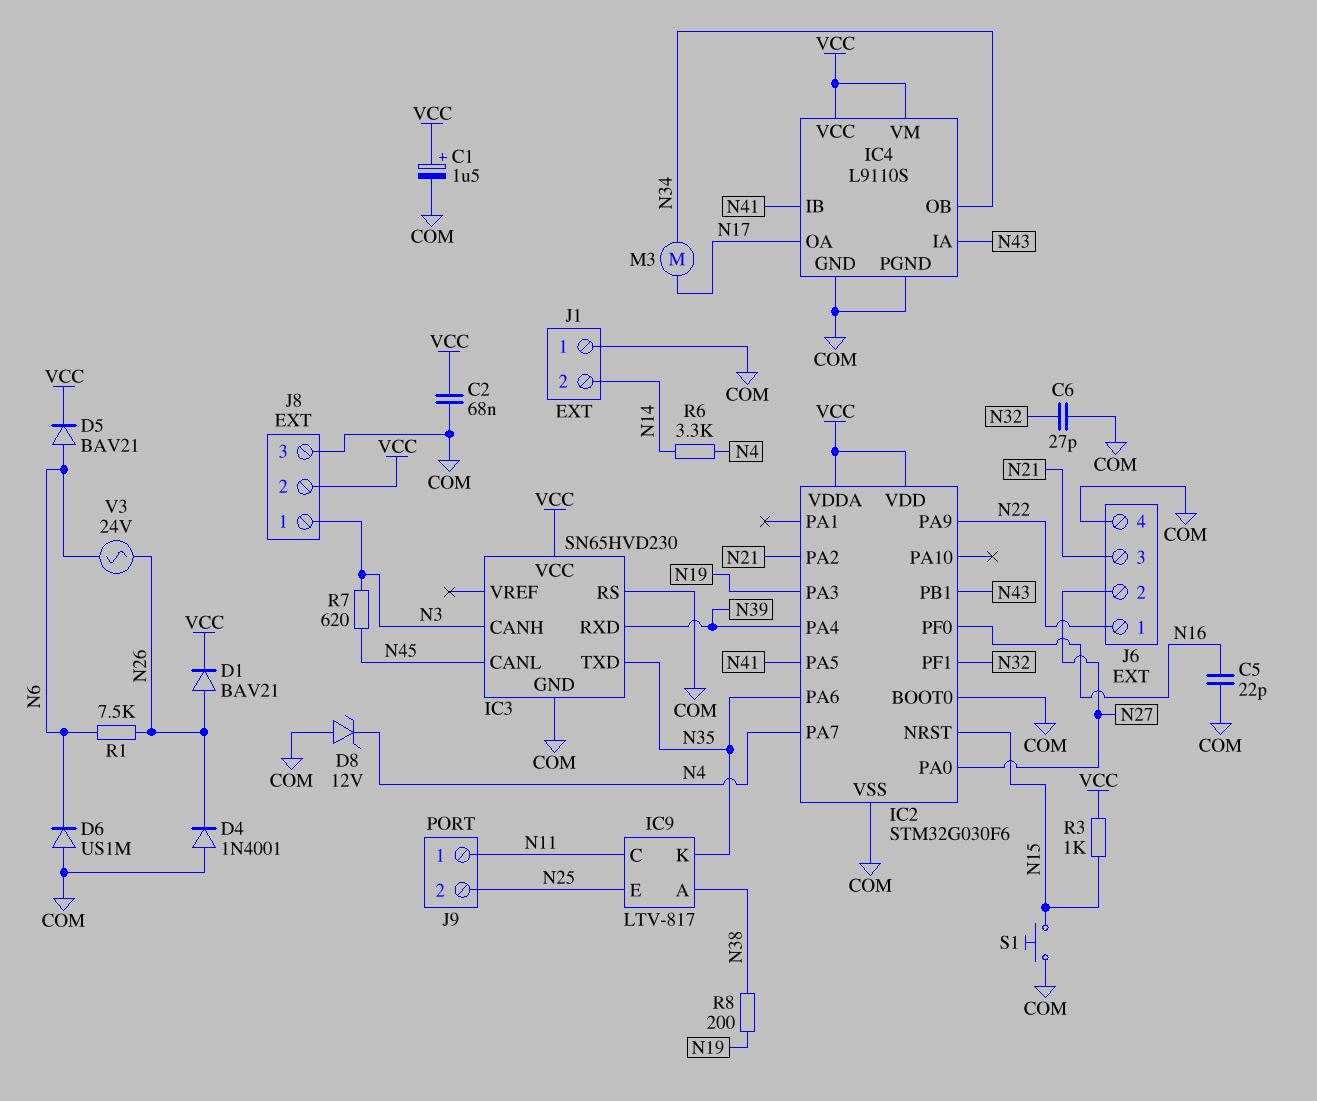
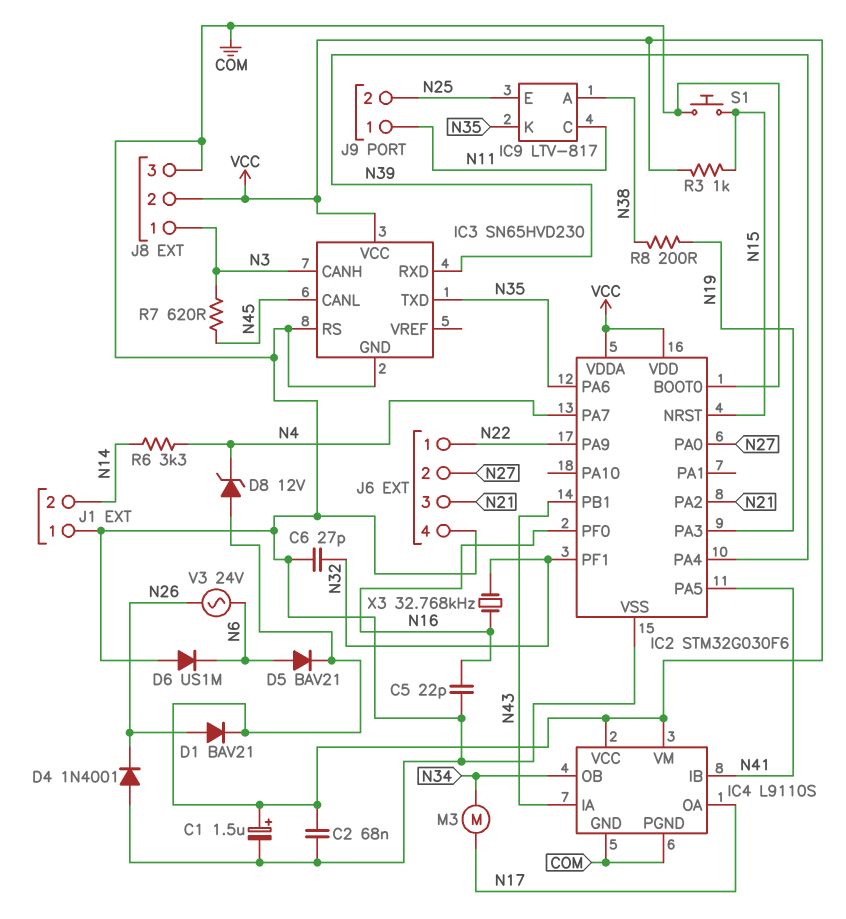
D8: zener 12V (A COM, K N4) -> zener 12V (A VCC, K N4)
R1: 7.5k (N6, N26) -> none
X3: none -> 32.768kHz (N16, N32)

